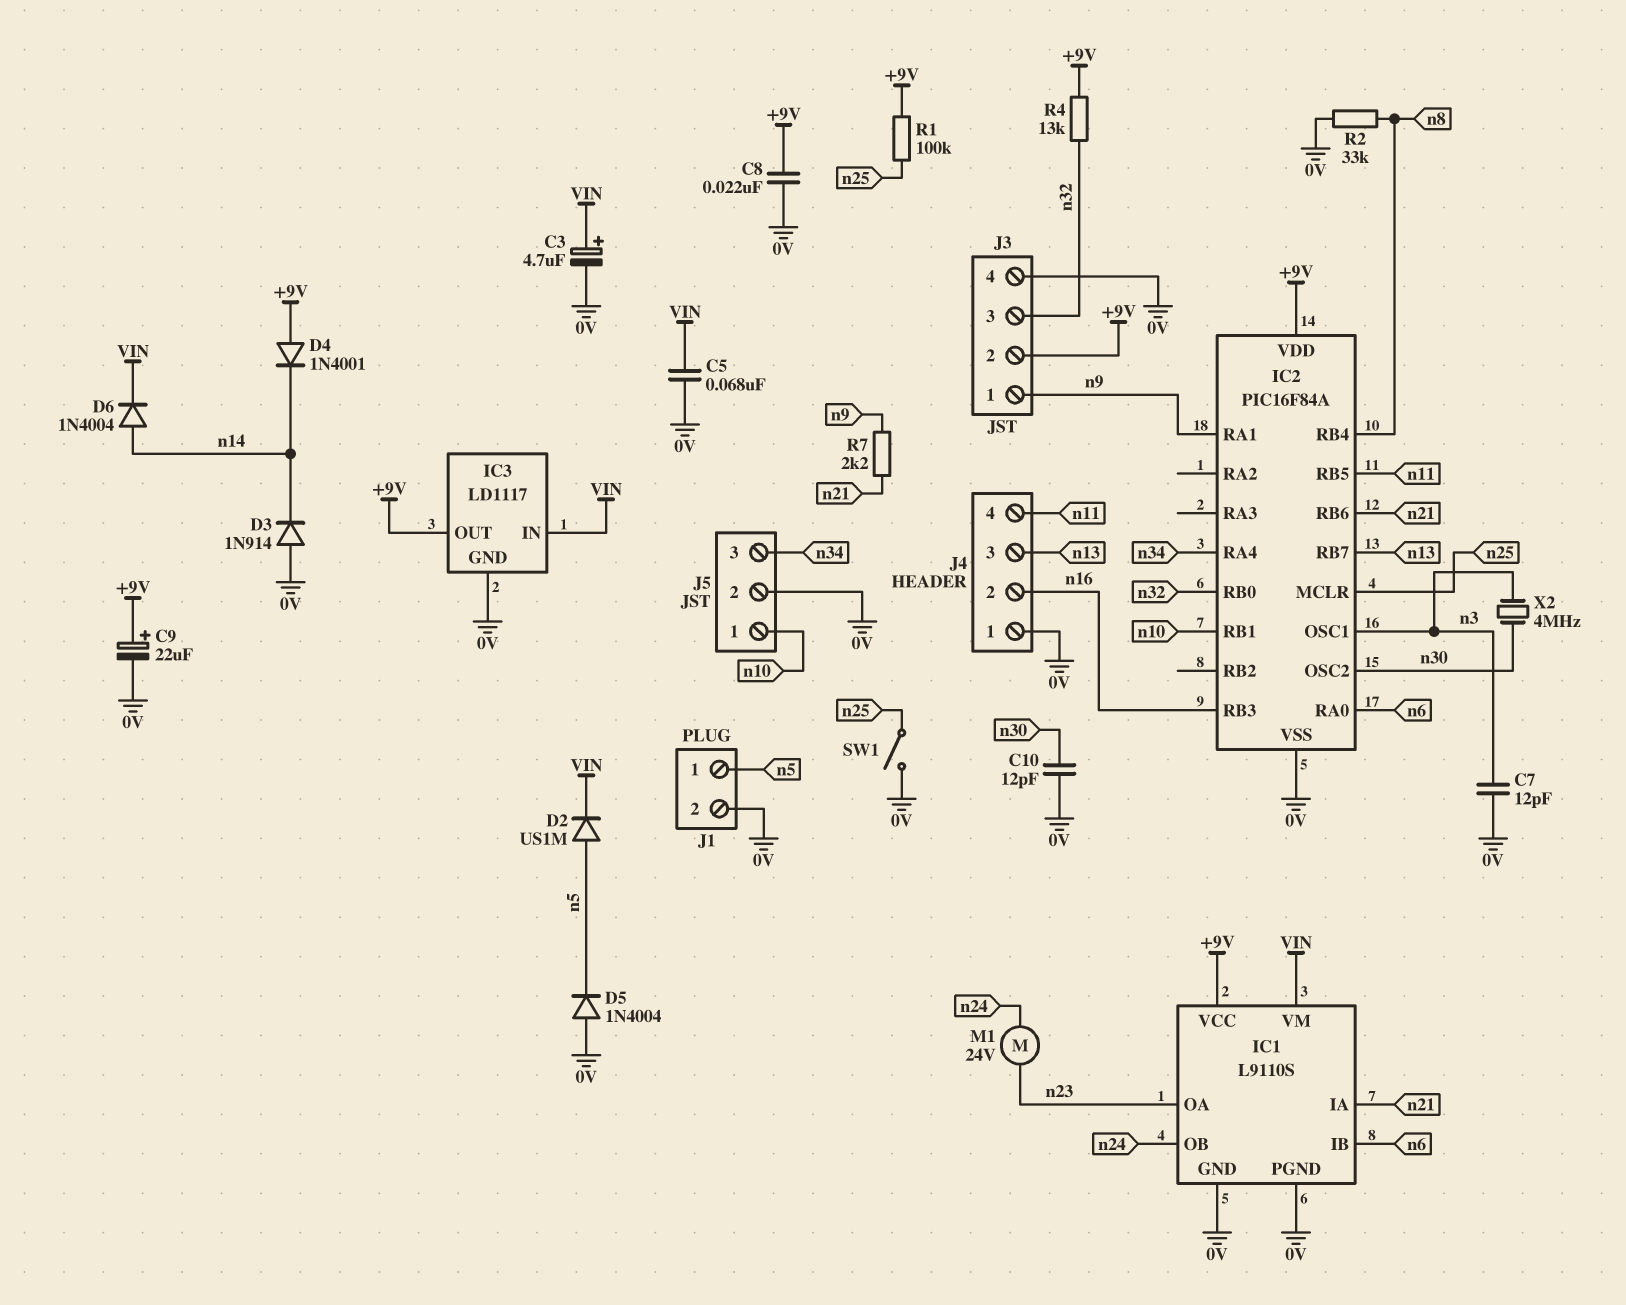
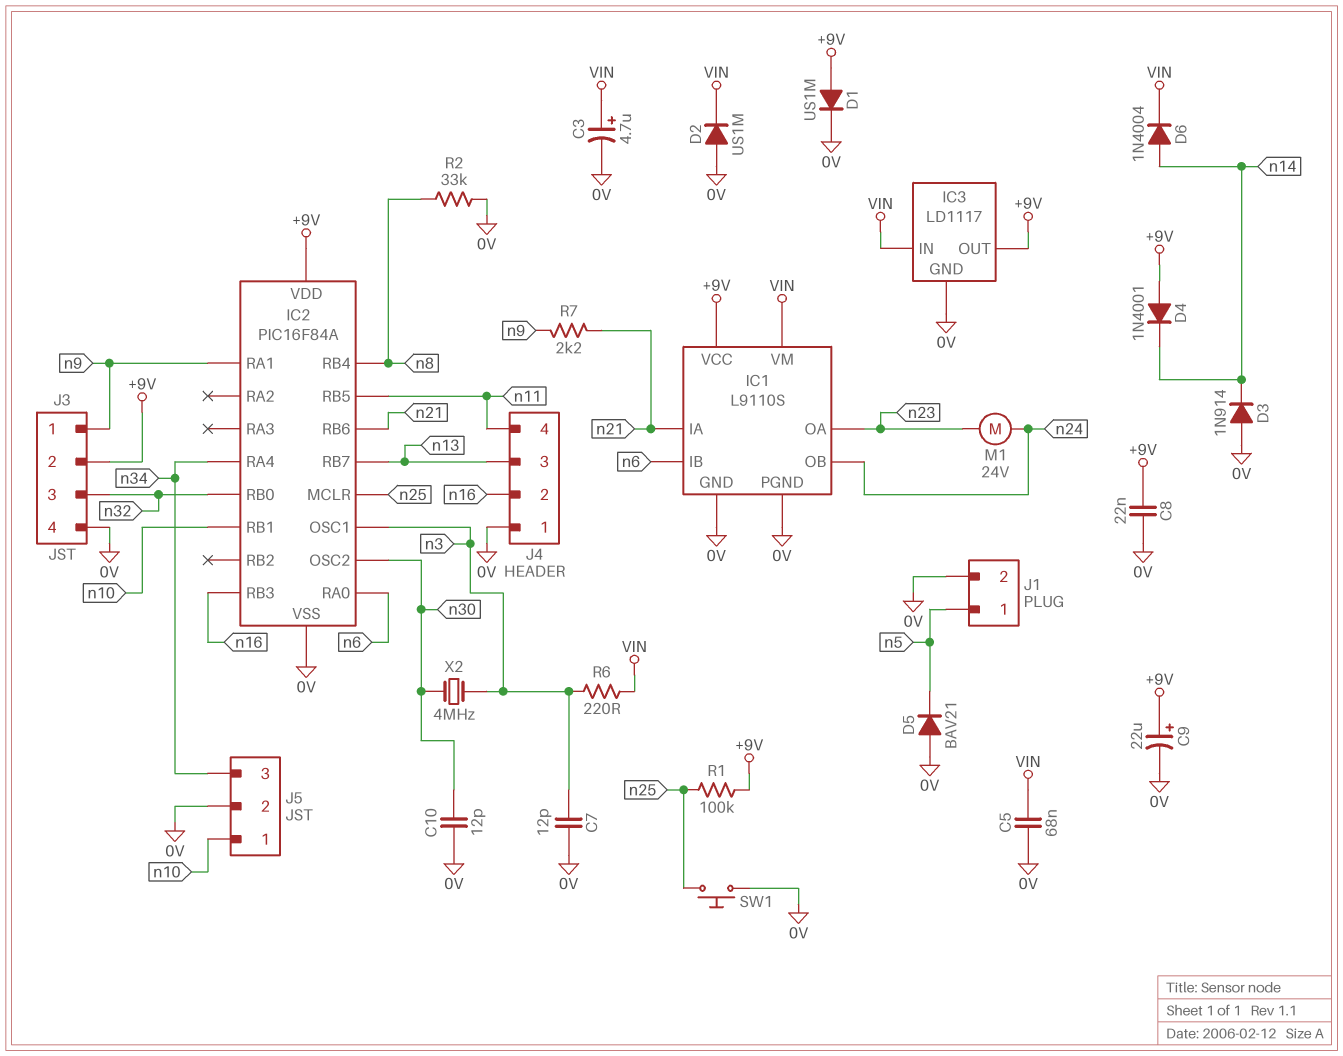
D1: none -> diode US1M (A +9V, K 0V)
D2: diode US1M (A n5, K VIN) -> diode US1M (A 0V, K VIN)
D5: diode 1N4004 (A 0V, K n5) -> diode BAV21 (A 0V, K n5)
R4: 13k (+9V, n32) -> none
R6: none -> 220 (VIN, n3)
SW1: switch (0V, n25) -> button (0V, n25)

